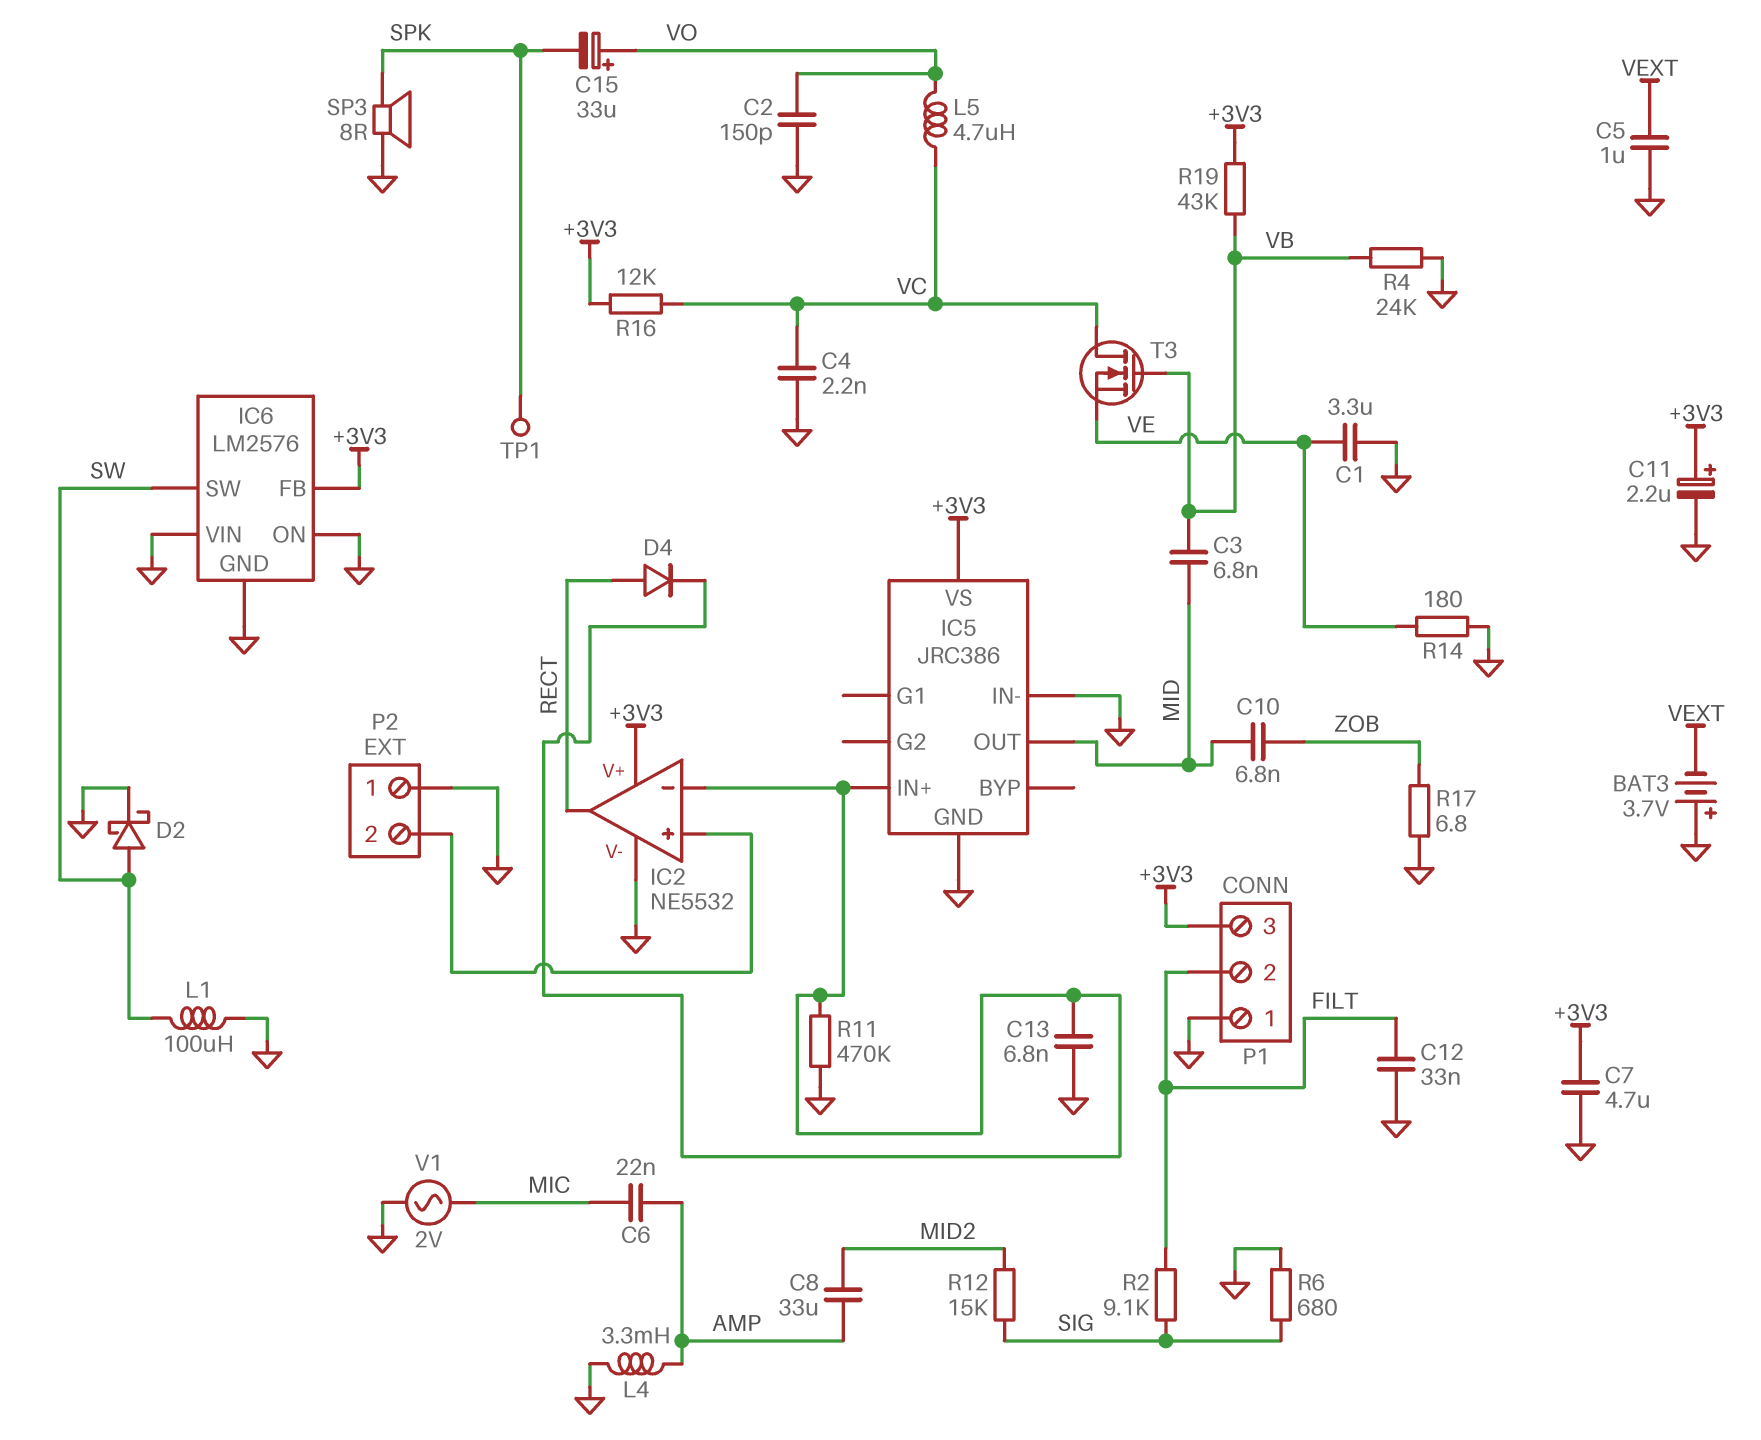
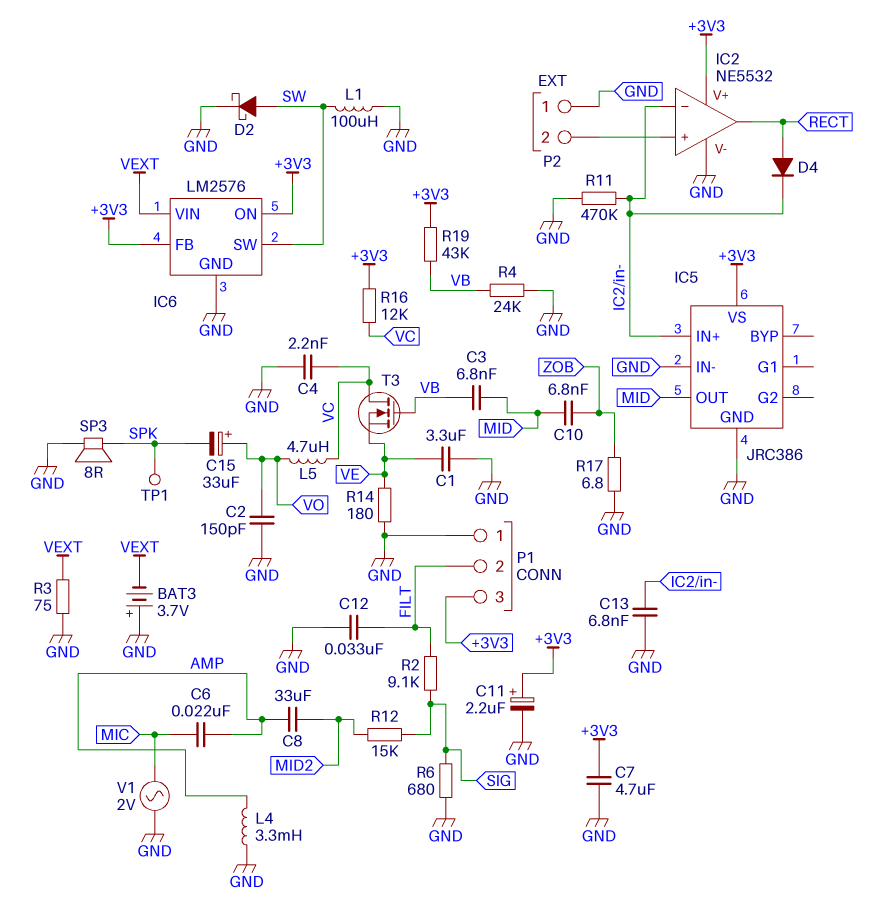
C5: 1uF (GND, VEXT) -> none
IC6 pin ON: GND -> +3V3
IC6 pin VIN: GND -> VEXT
R3: none -> 75 (GND, VEXT)

